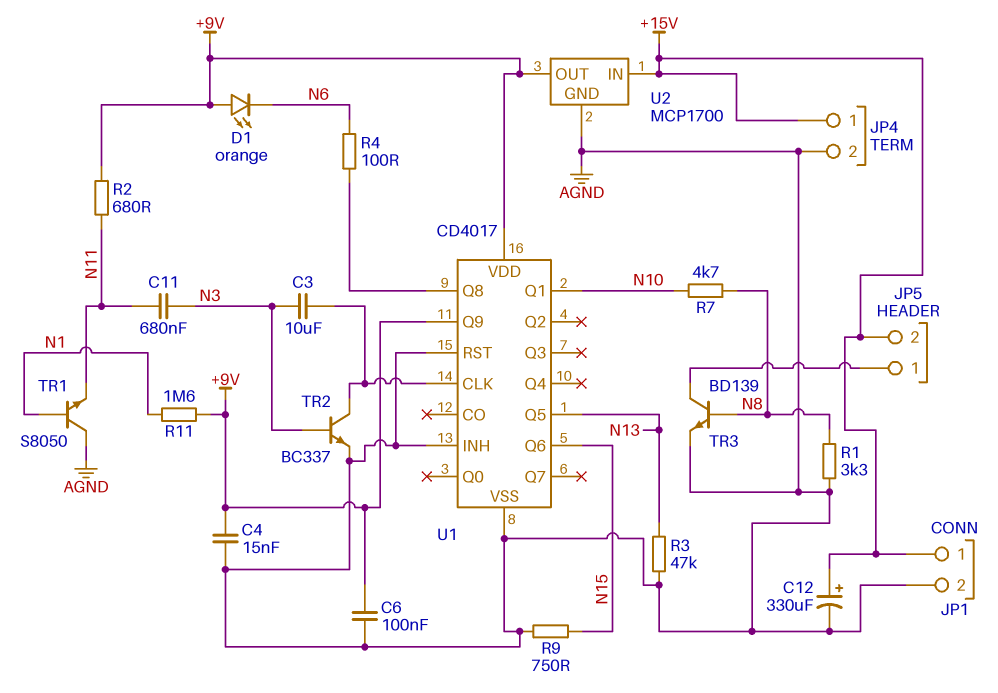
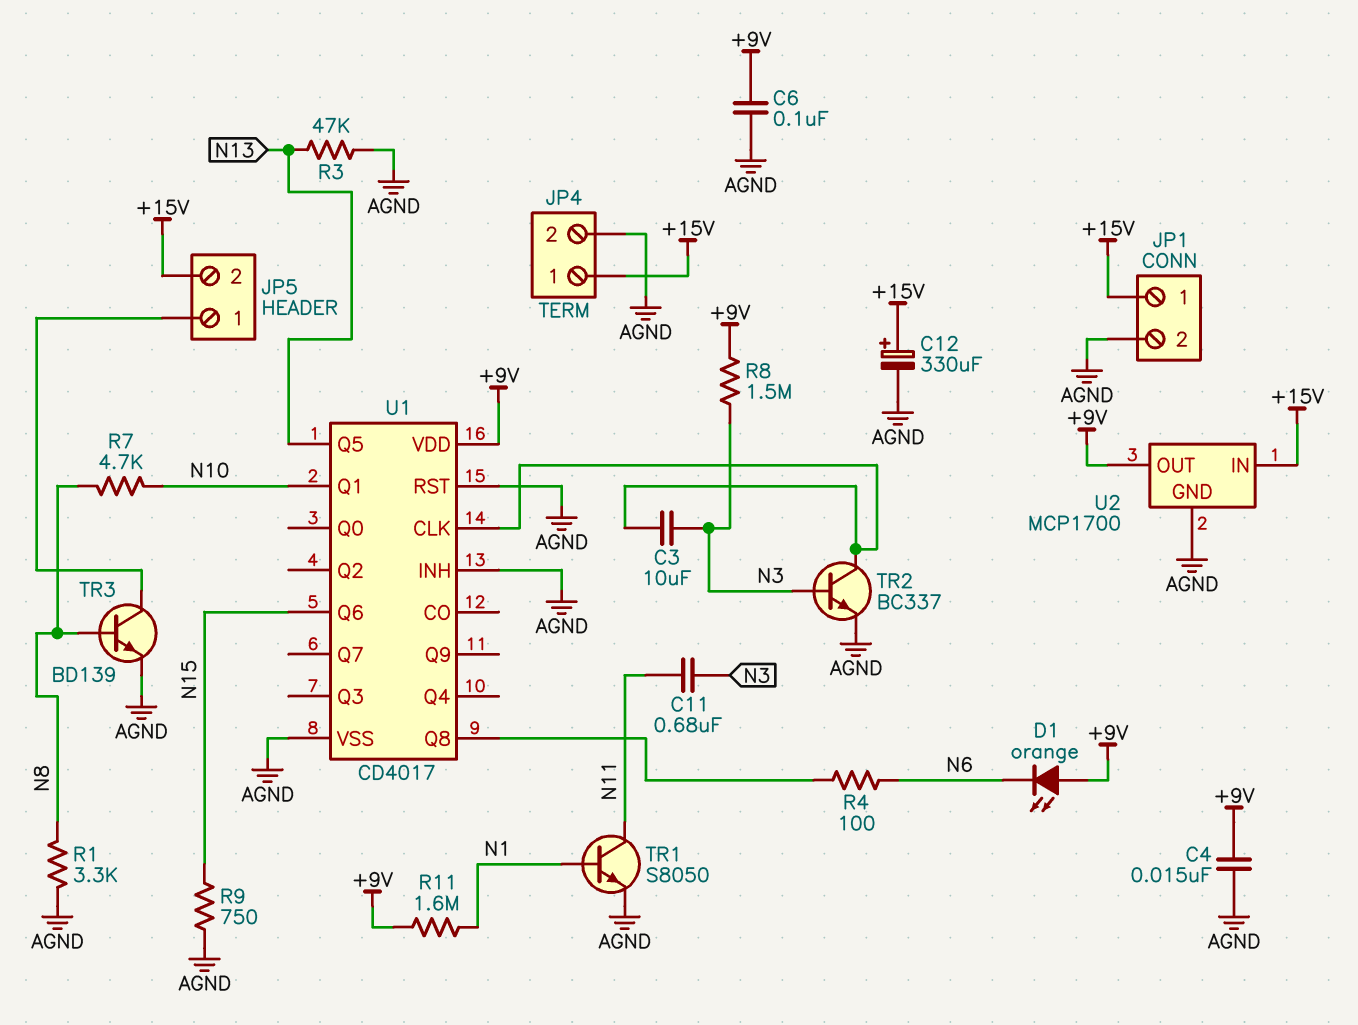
R2: 680 (+9V, N11) -> none
R8: none -> 1.5M (+9V, N3)
TR1: NPN S8050 (B N1, C AGND, E N11) -> NPN S8050 (B N1, C N11, E AGND)
U1 pin Q9: +9V -> none

